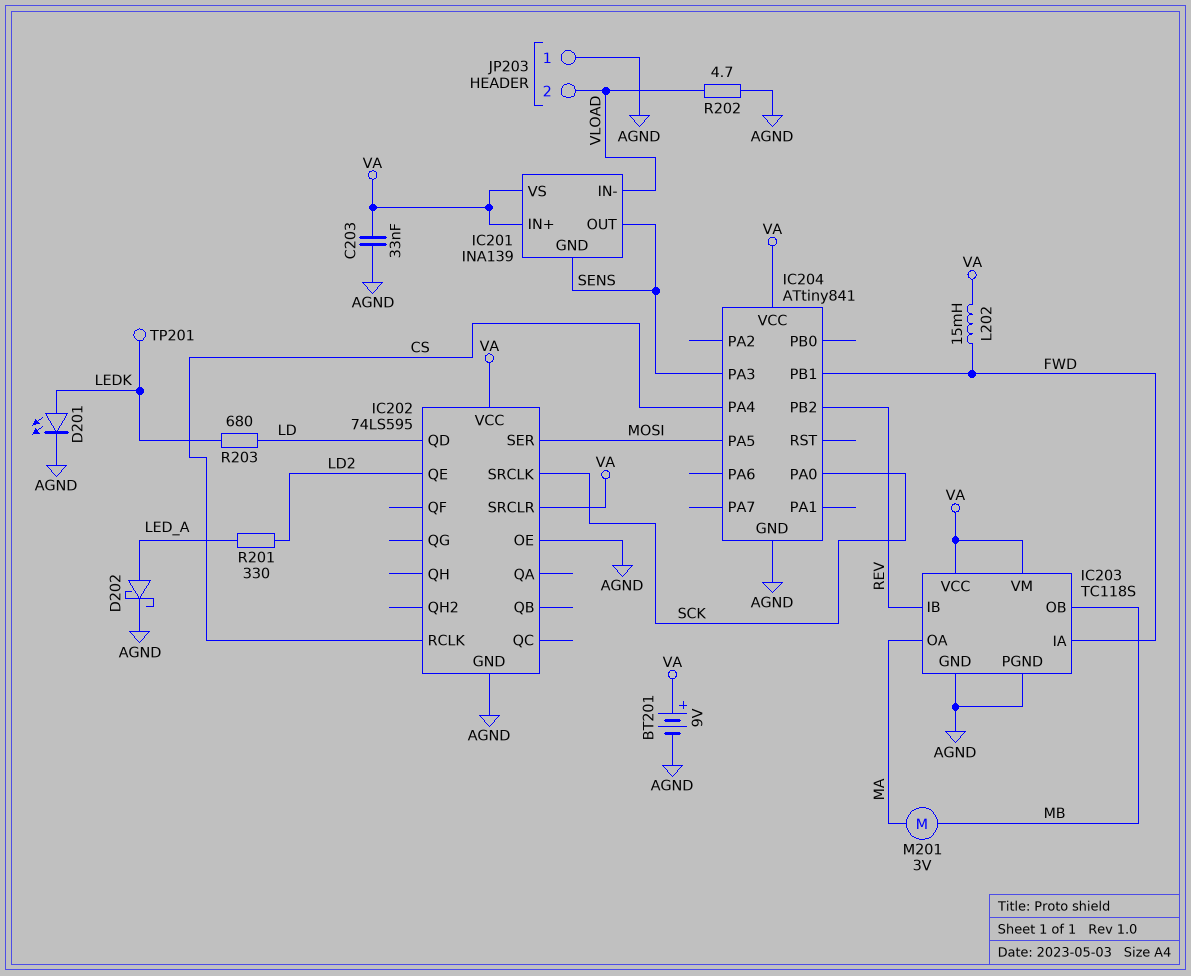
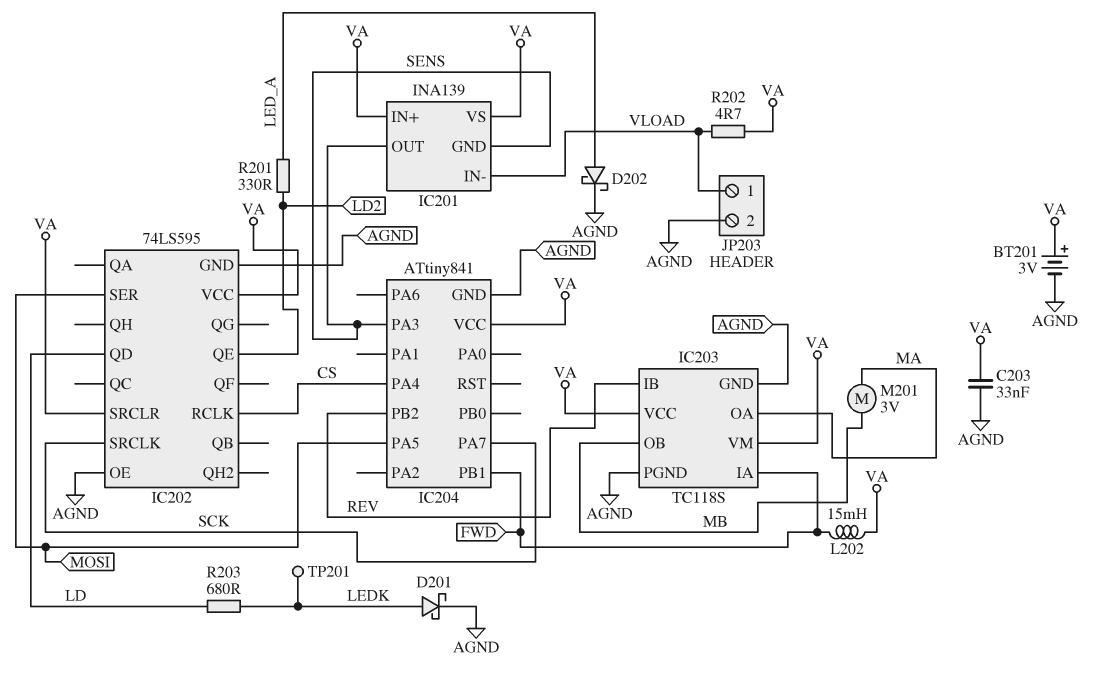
BT201: 9V (plus VA, minus AGND) -> 3V (plus VA, minus AGND)
D201: LED (A LEDK, K AGND) -> schottky (A LEDK, K AGND)
IC204 pin PA0: SCK -> none
IC204 pin PA7: none -> SCK
JP203 pin 1: AGND -> VLOAD
JP203 pin 2: VLOAD -> AGND
R202: 4.7 (AGND, VLOAD) -> 4.7 (VA, VLOAD)

